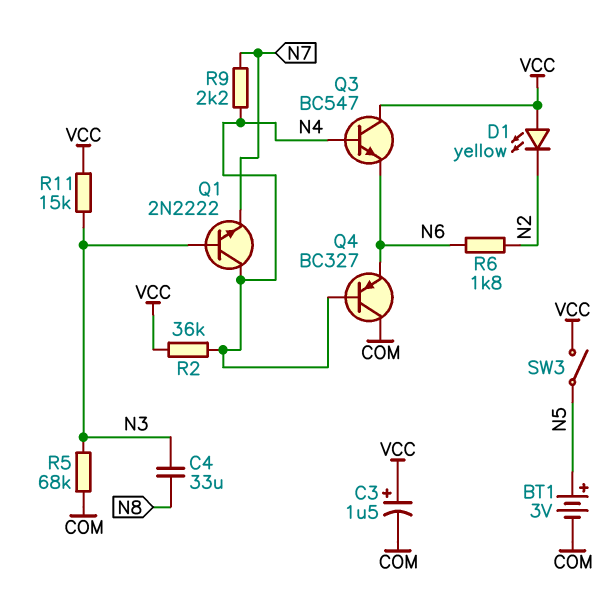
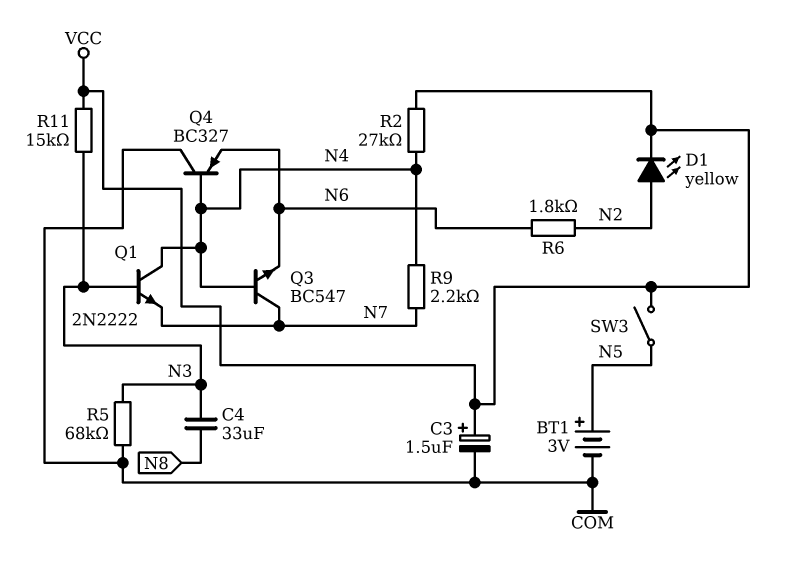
D1: LED yellow (A VCC, K N2) -> LED yellow (A N2, K VCC)
Q3: NPN BC547 (B N4, C VCC, E N6) -> NPN BC547 (B N4, C N7, E N6)
R2: 36k (N4, VCC) -> 27k (N4, VCC)

